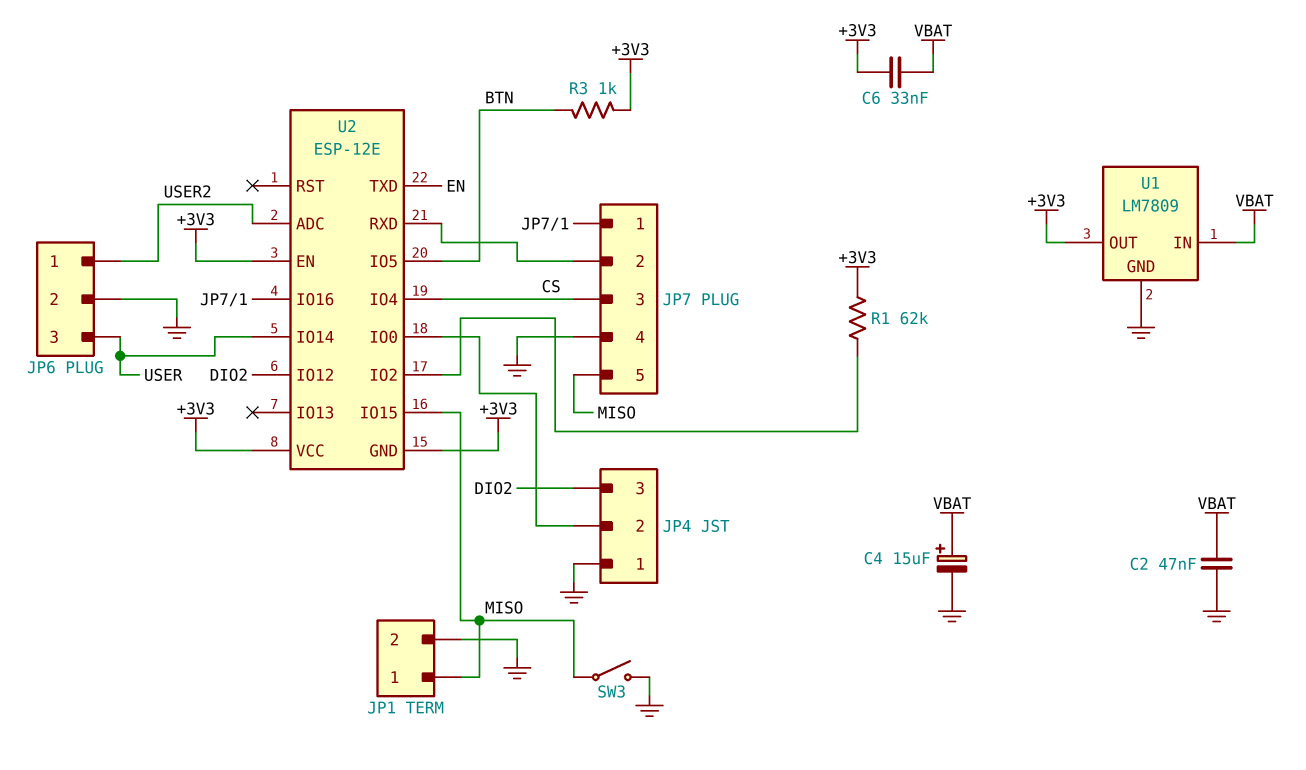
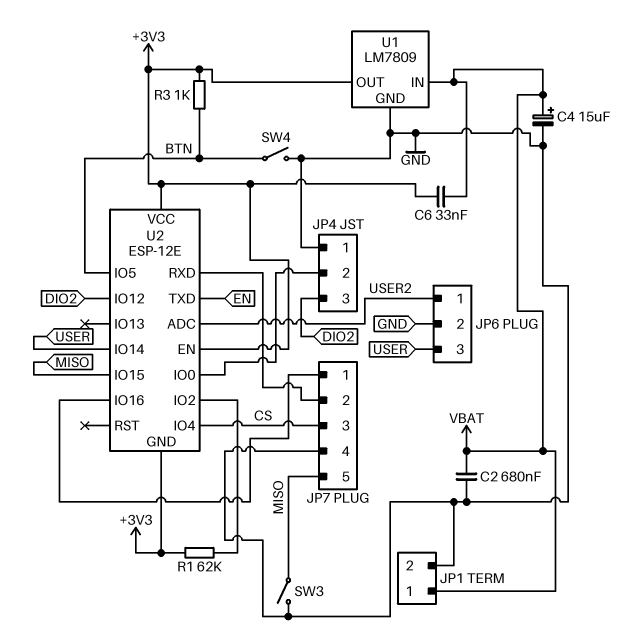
C2: 47nF (GND, VBAT) -> 680nF (GND, VBAT)
JP1 pin 1: MISO -> VBAT
SW4: none -> switch (BTN, GND)

